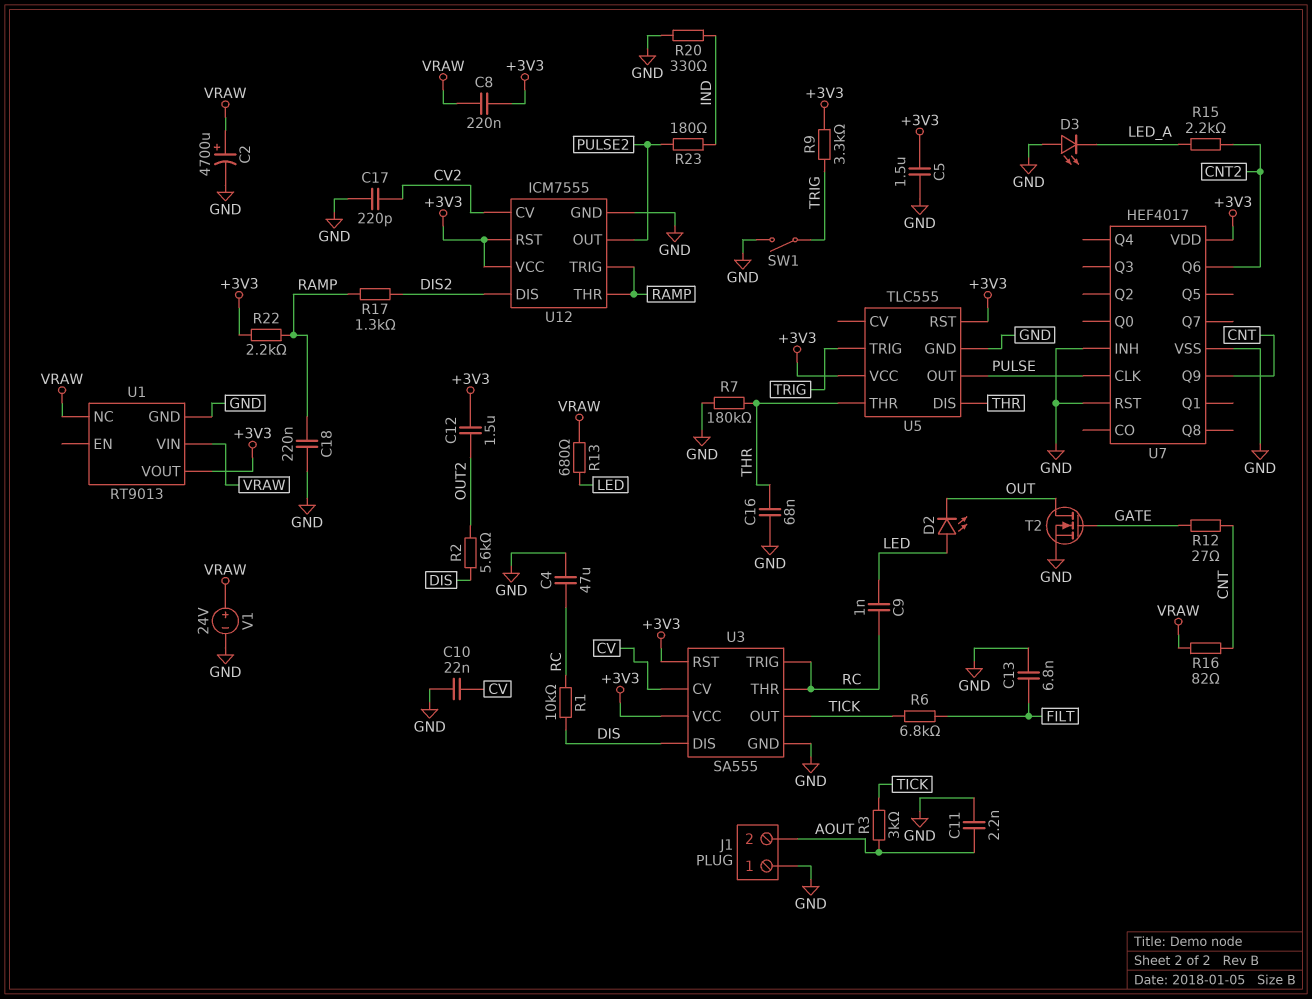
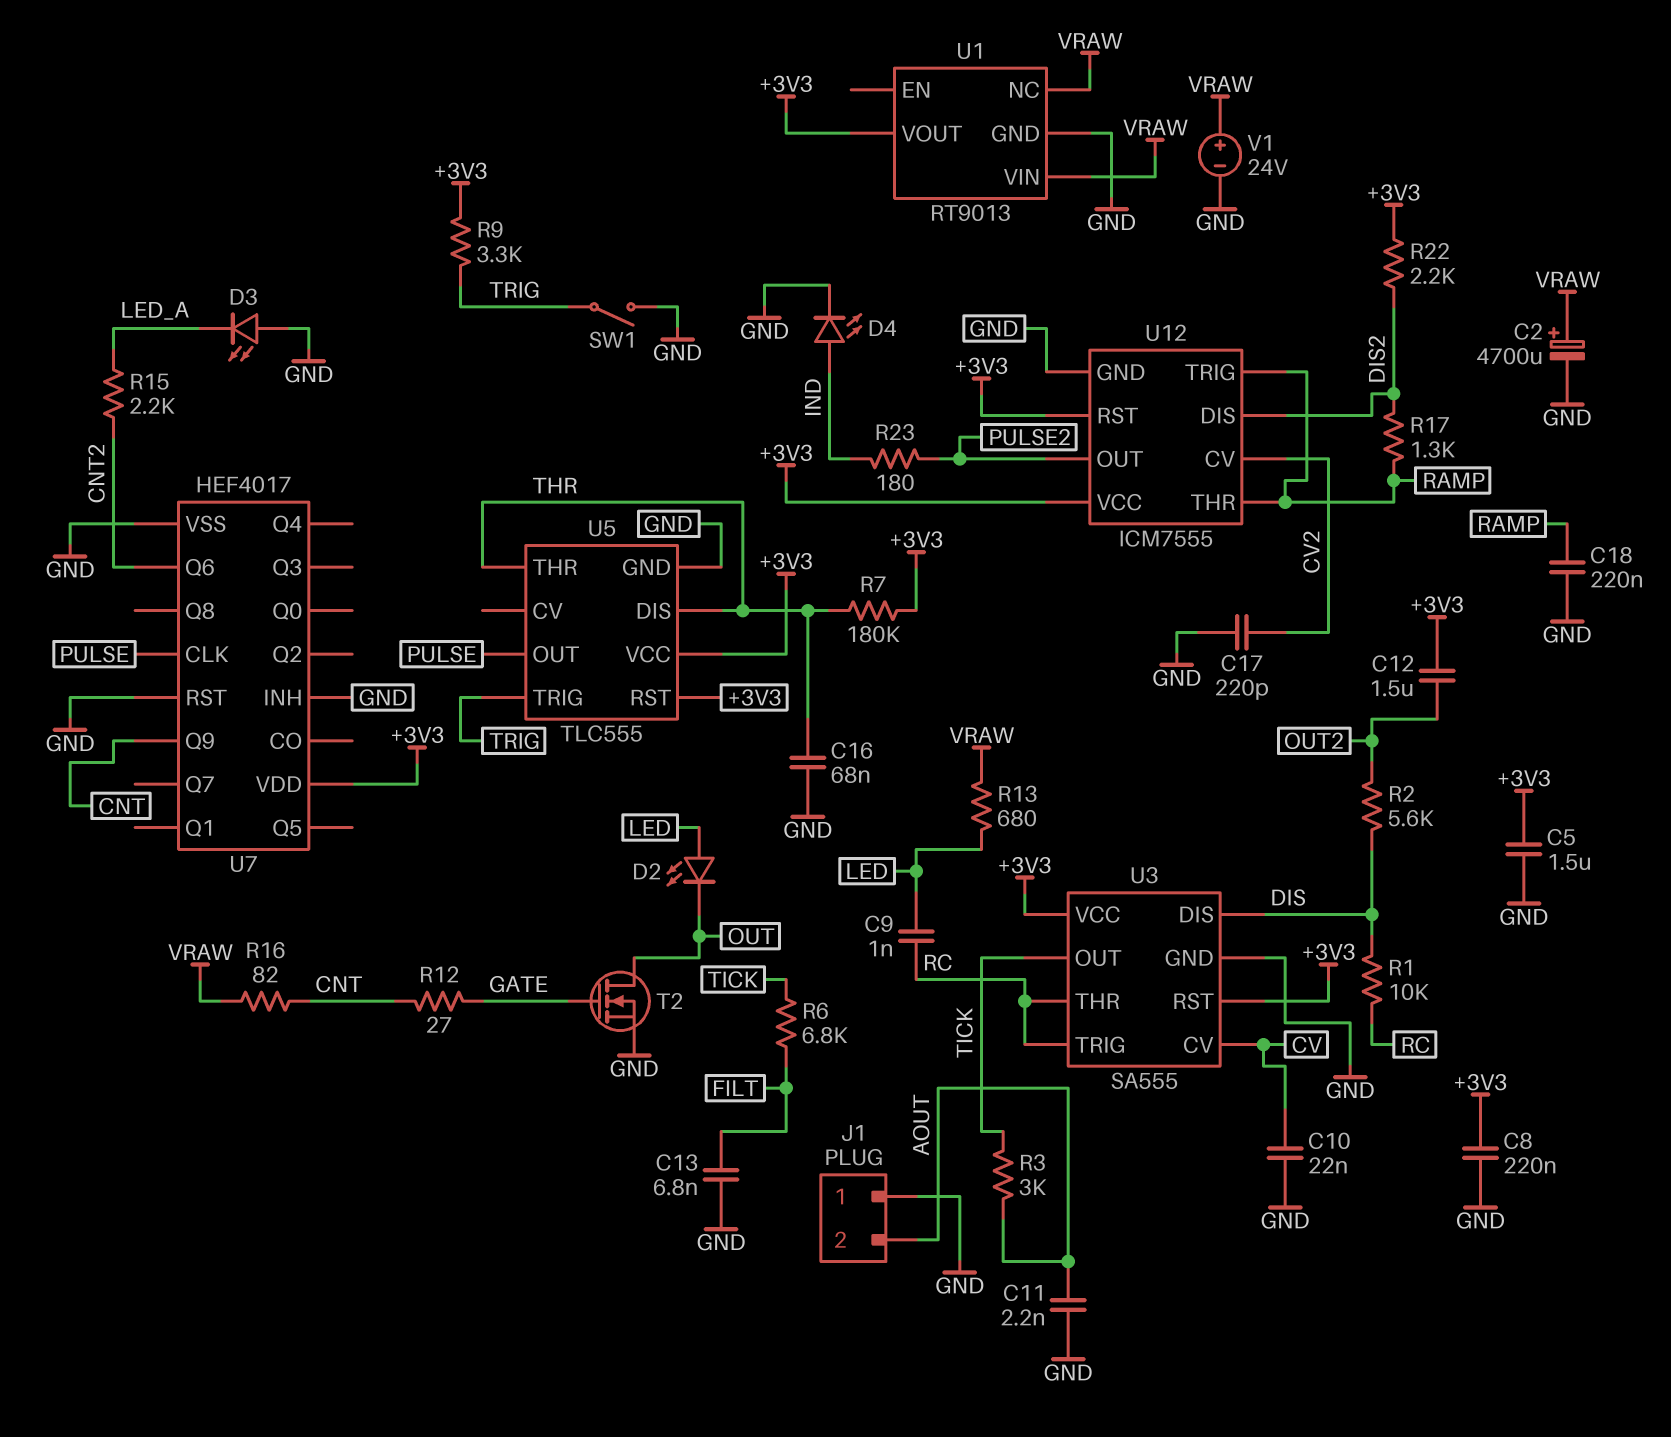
C4: 47uF (GND, RC) -> none
C8: 220nF (+3V3, VRAW) -> 220nF (+3V3, GND)
D4: none -> LED (A IND, K GND)
R7: 180k (GND, THR) -> 180k (+3V3, THR)
R20: 330 (GND, IND) -> none
R22: 2.2k (+3V3, RAMP) -> 2.2k (+3V3, DIS2)

